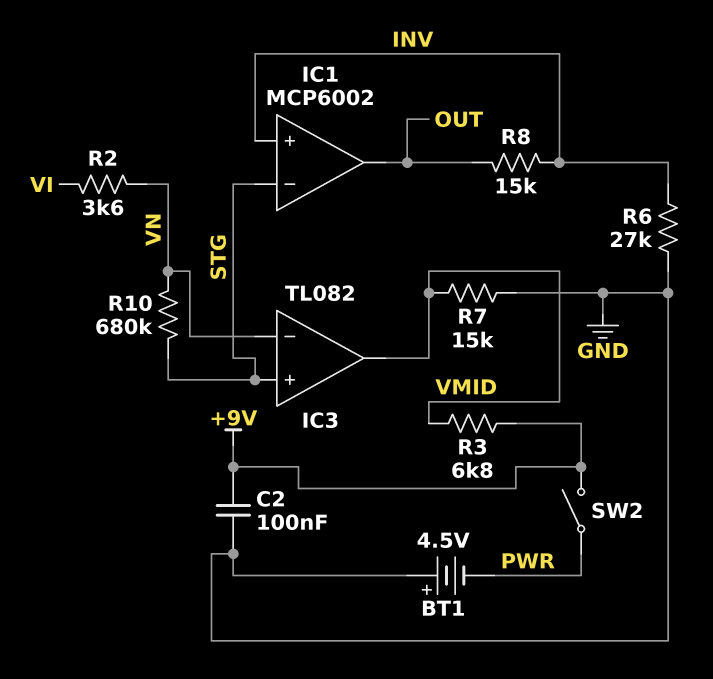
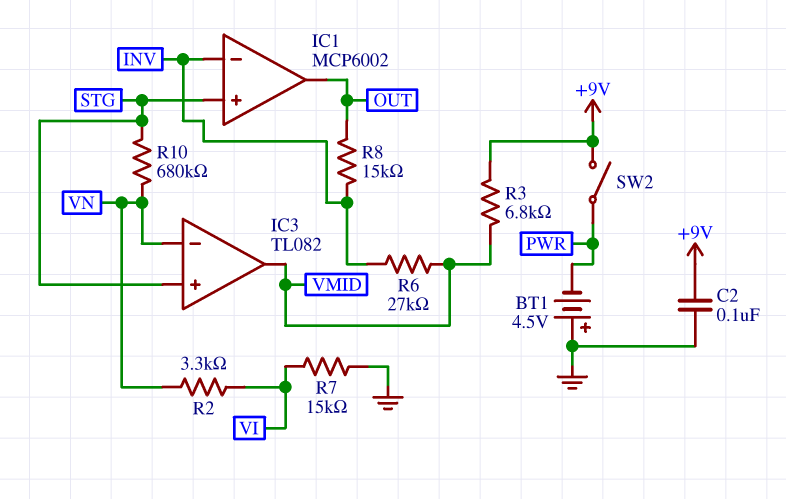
IC1 pin in+: INV -> STG
IC1 pin in-: STG -> INV
R2: 3.6k (VI, VN) -> 3.3k (VI, VN)
R6: 27k (GND, INV) -> 27k (INV, VMID)
R7: 15k (GND, VMID) -> 15k (GND, VI)

